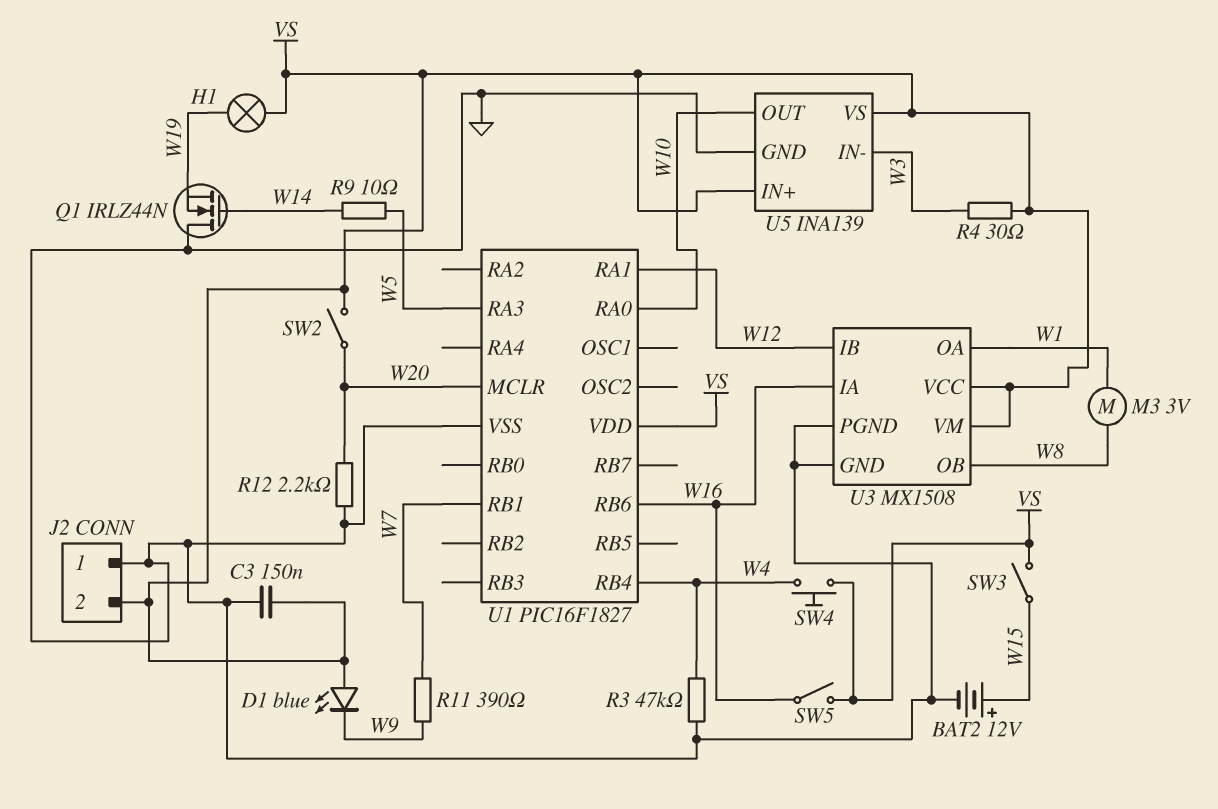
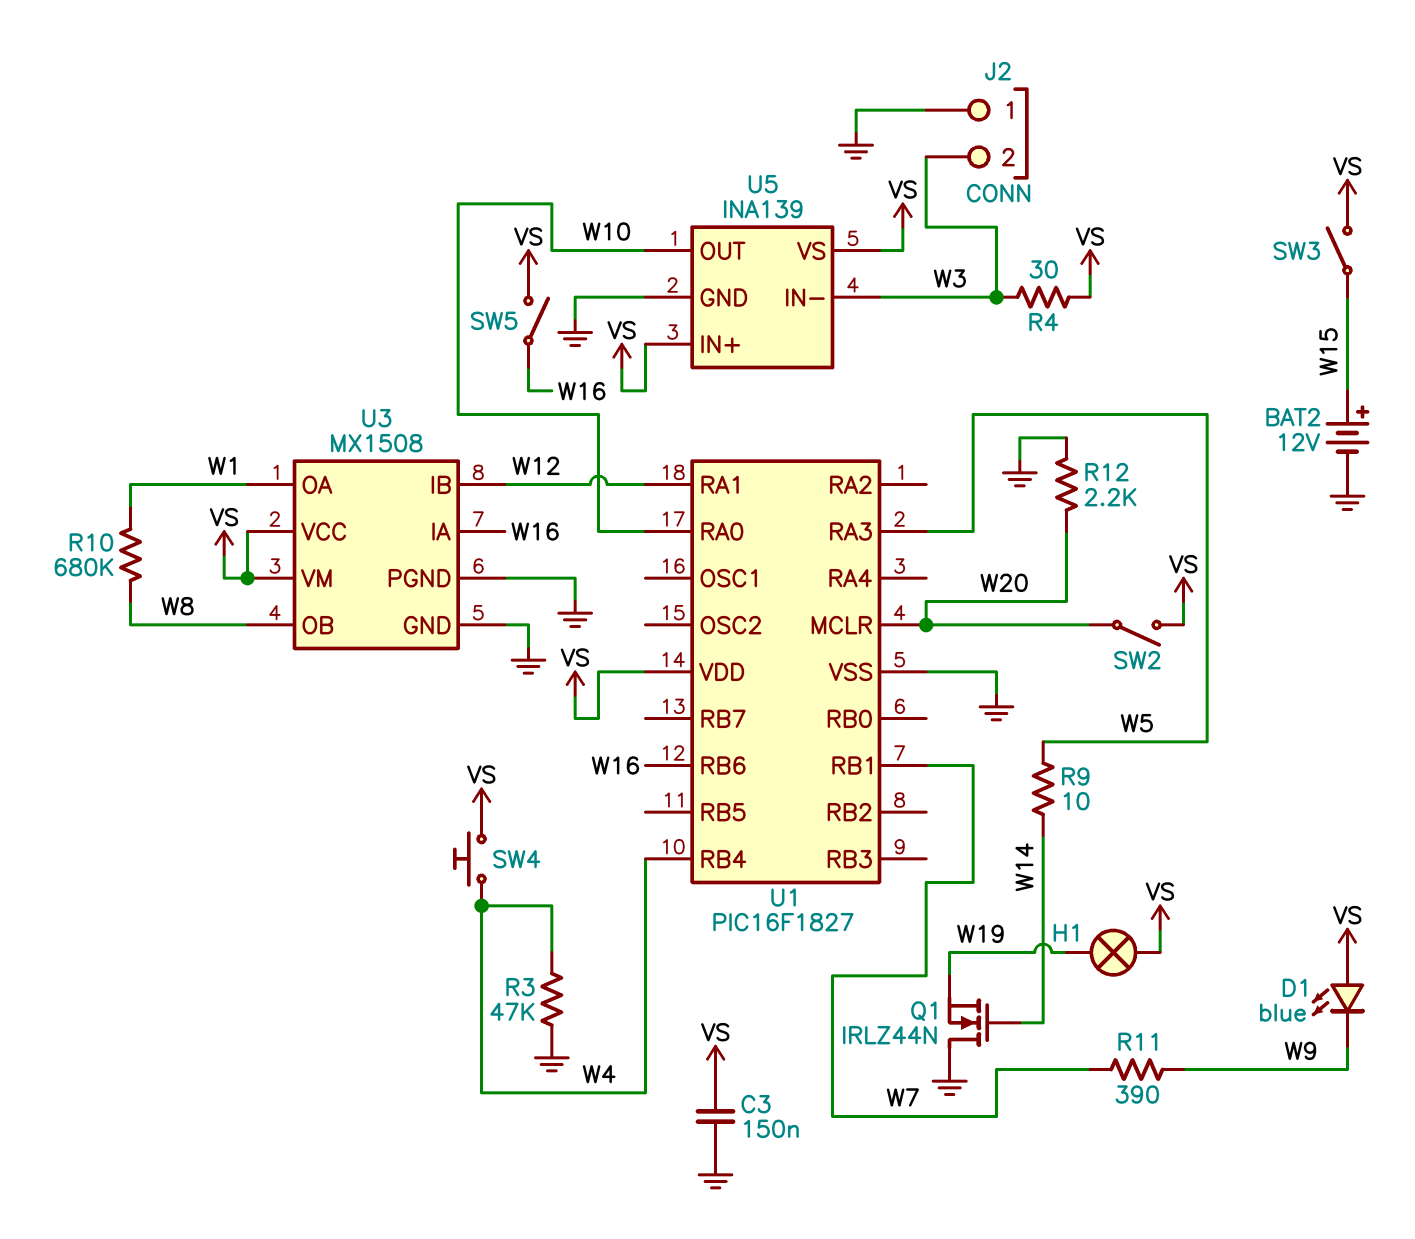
J2 pin 2: VS -> W3
M3: motor 3V (W1, W8) -> none
R10: none -> 680k (W1, W8)

